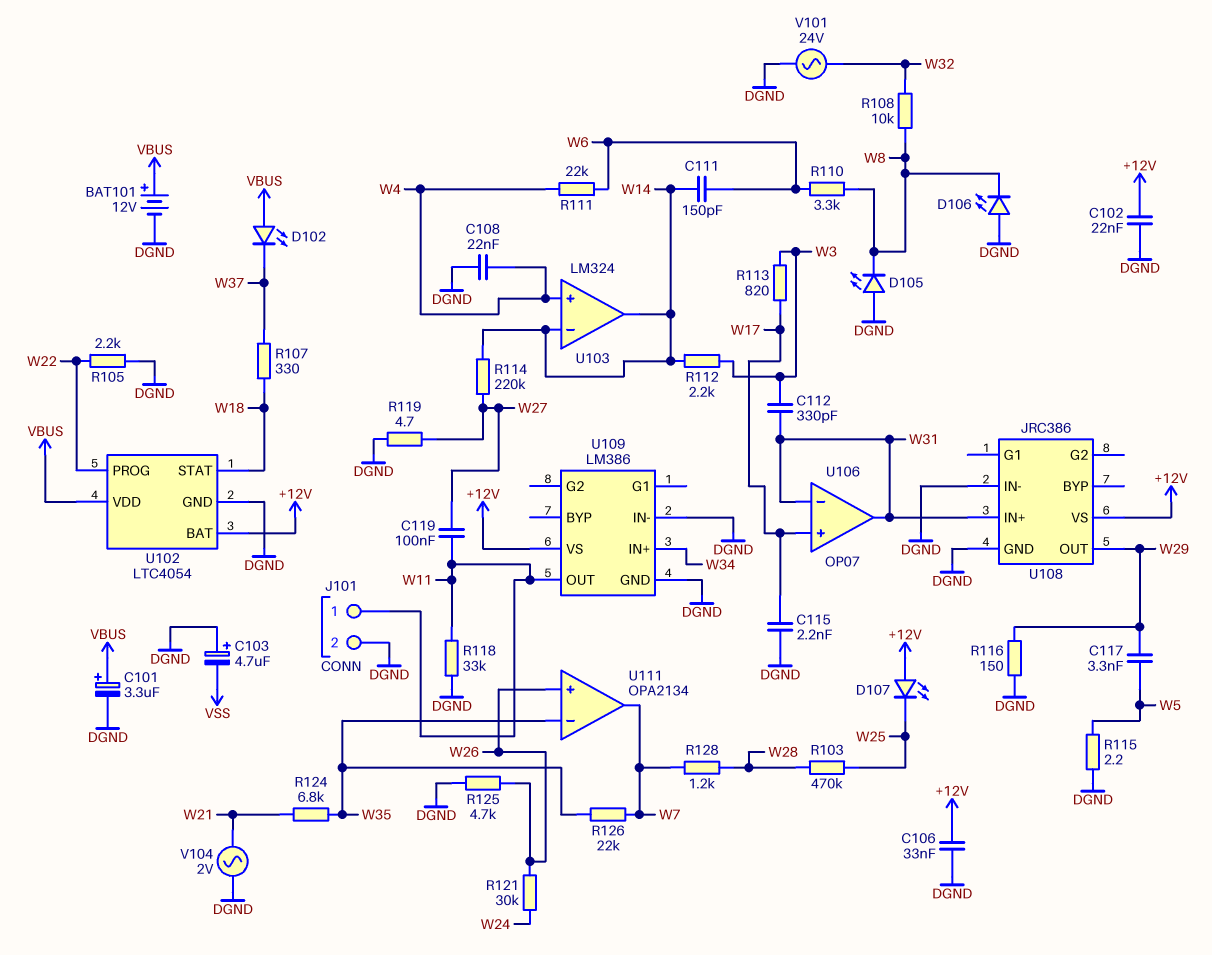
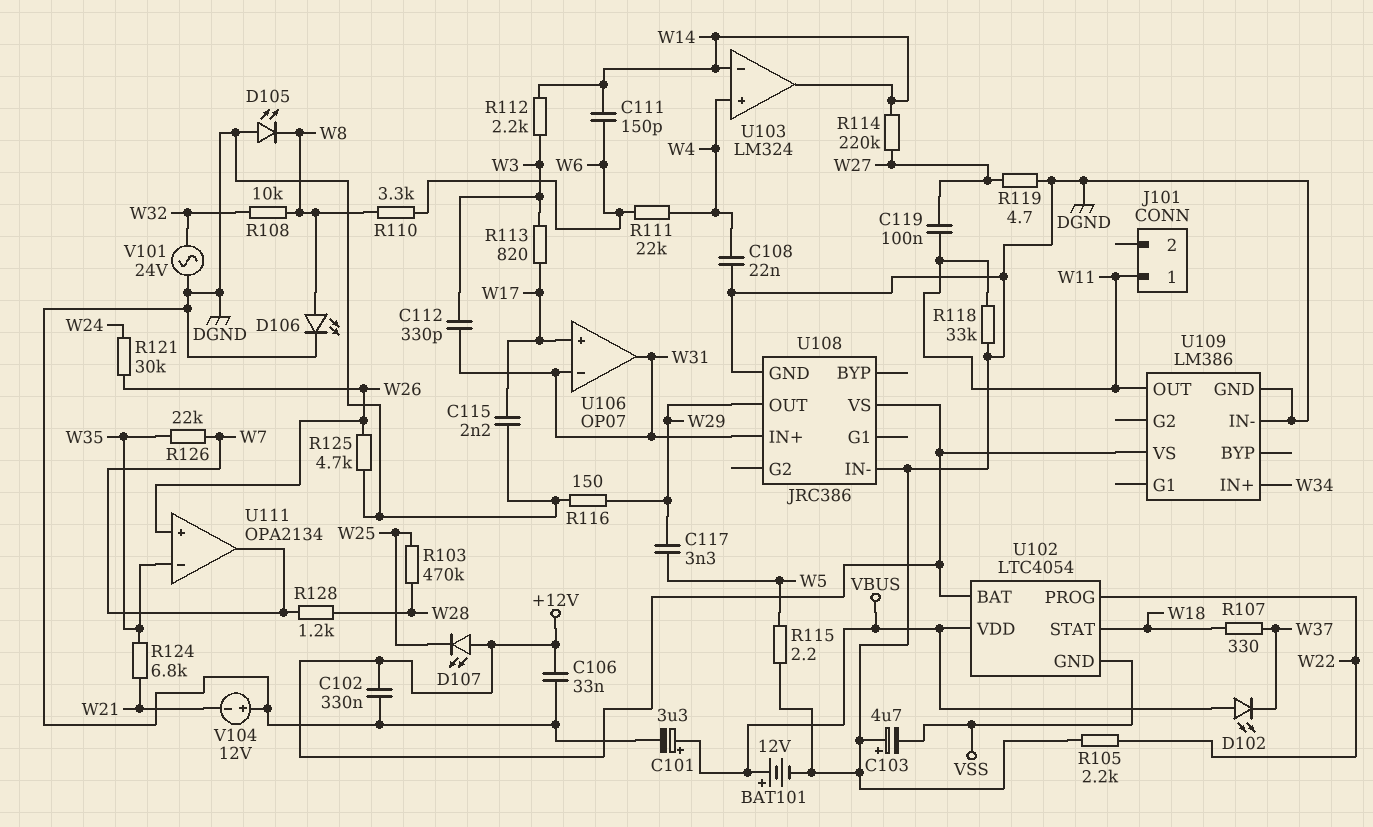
C102: 22nF (+12V, DGND) -> 330nF (+12V, DGND)
D106: LED (A DGND, K W8) -> LED (A W8, K DGND)
J101 pin 2: DGND -> none
U102 pin GND: DGND -> VSS
V104: AC 2V (DGND, W21) -> 12V (plus DGND, minus W21)

